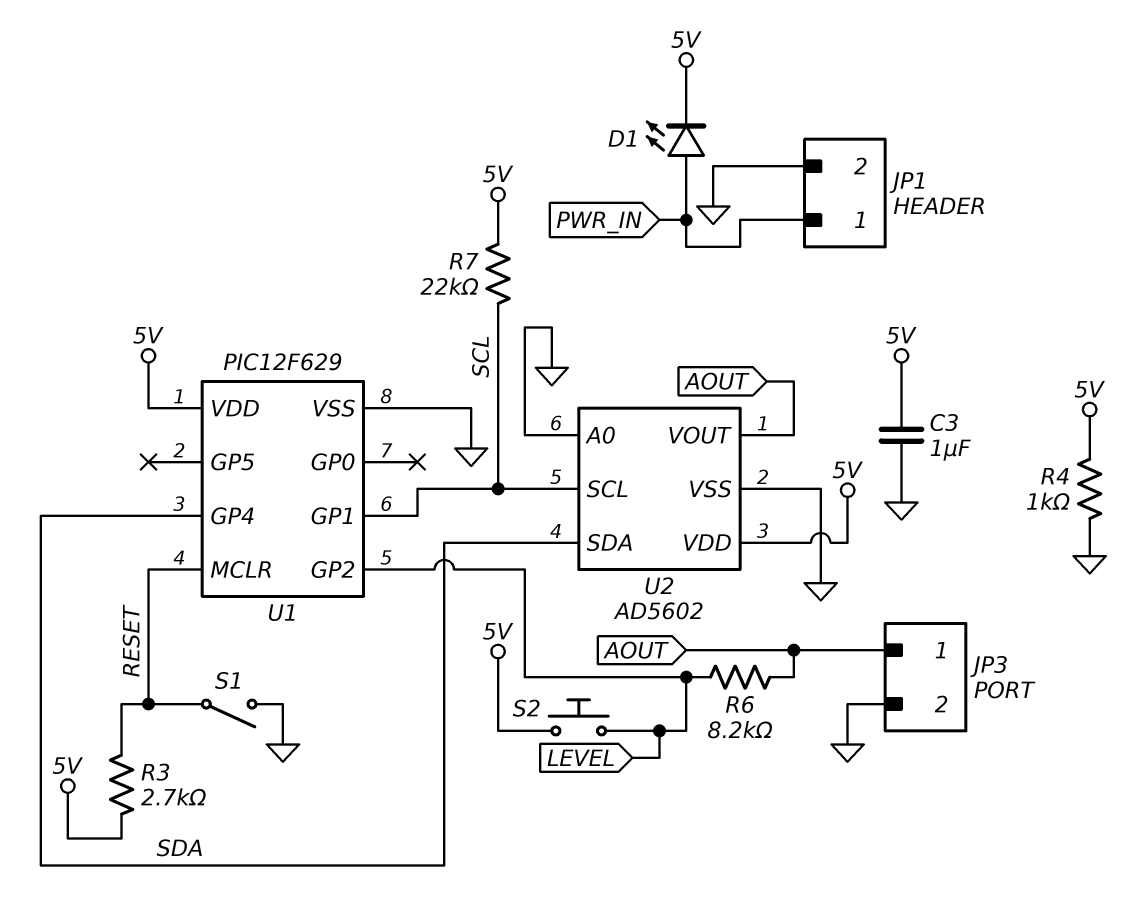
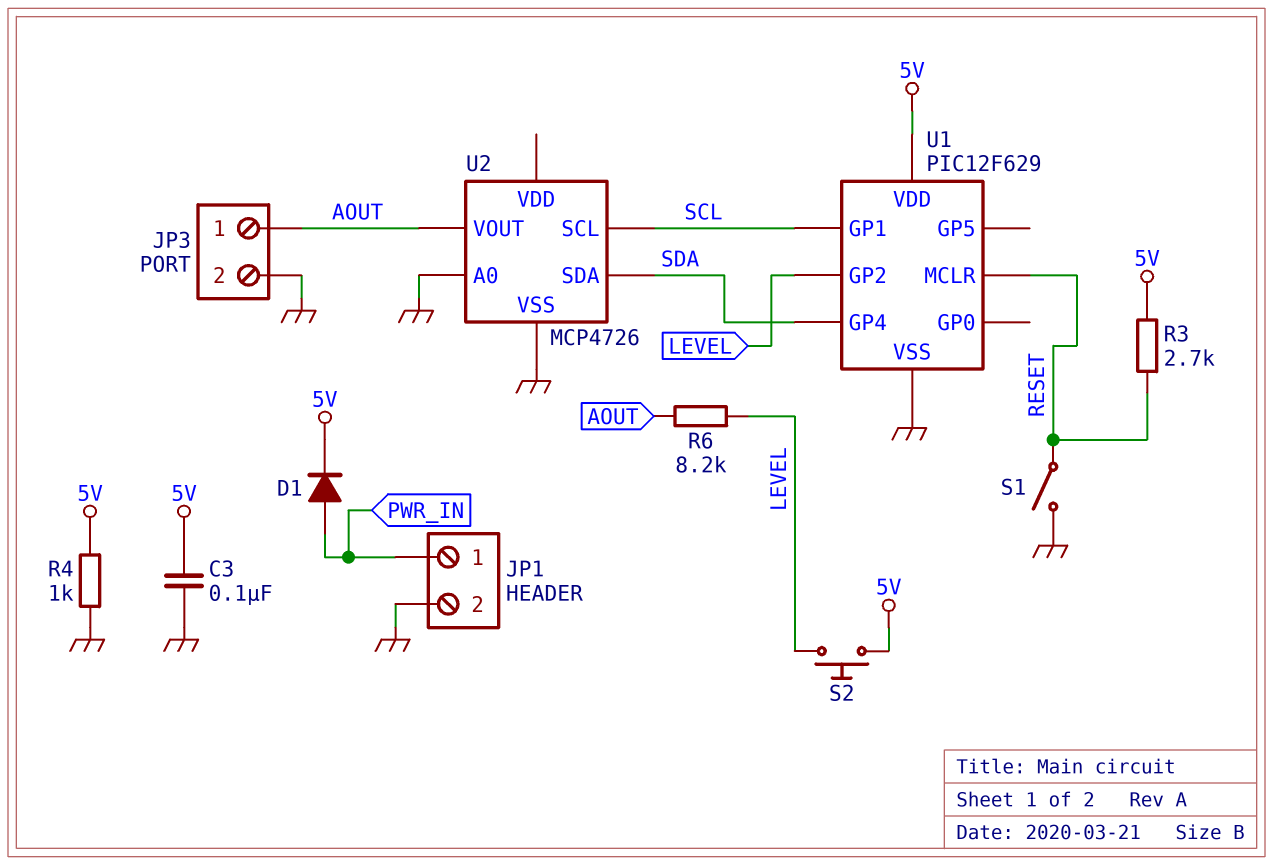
C3: 1uF (5V, GND) -> 100nF (5V, GND)
D1: LED (A PWR_IN, K 5V) -> diode (A PWR_IN, K 5V)
R7: 22k (5V, SCL) -> none
U2: AD5602 -> MCP4726
U2 pin VDD: 5V -> none

